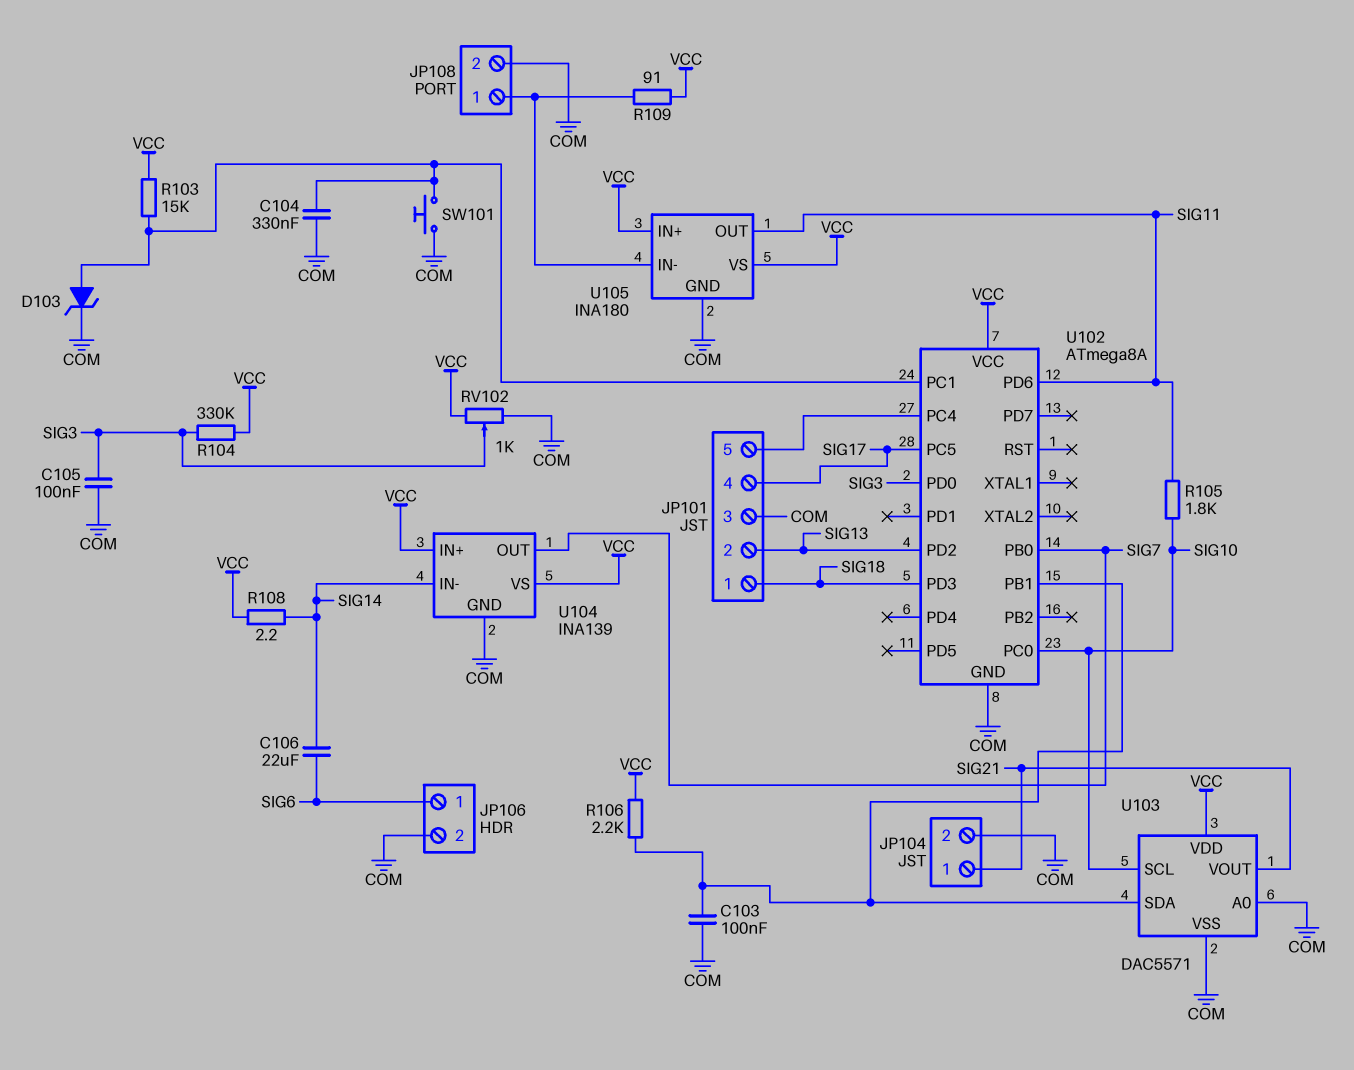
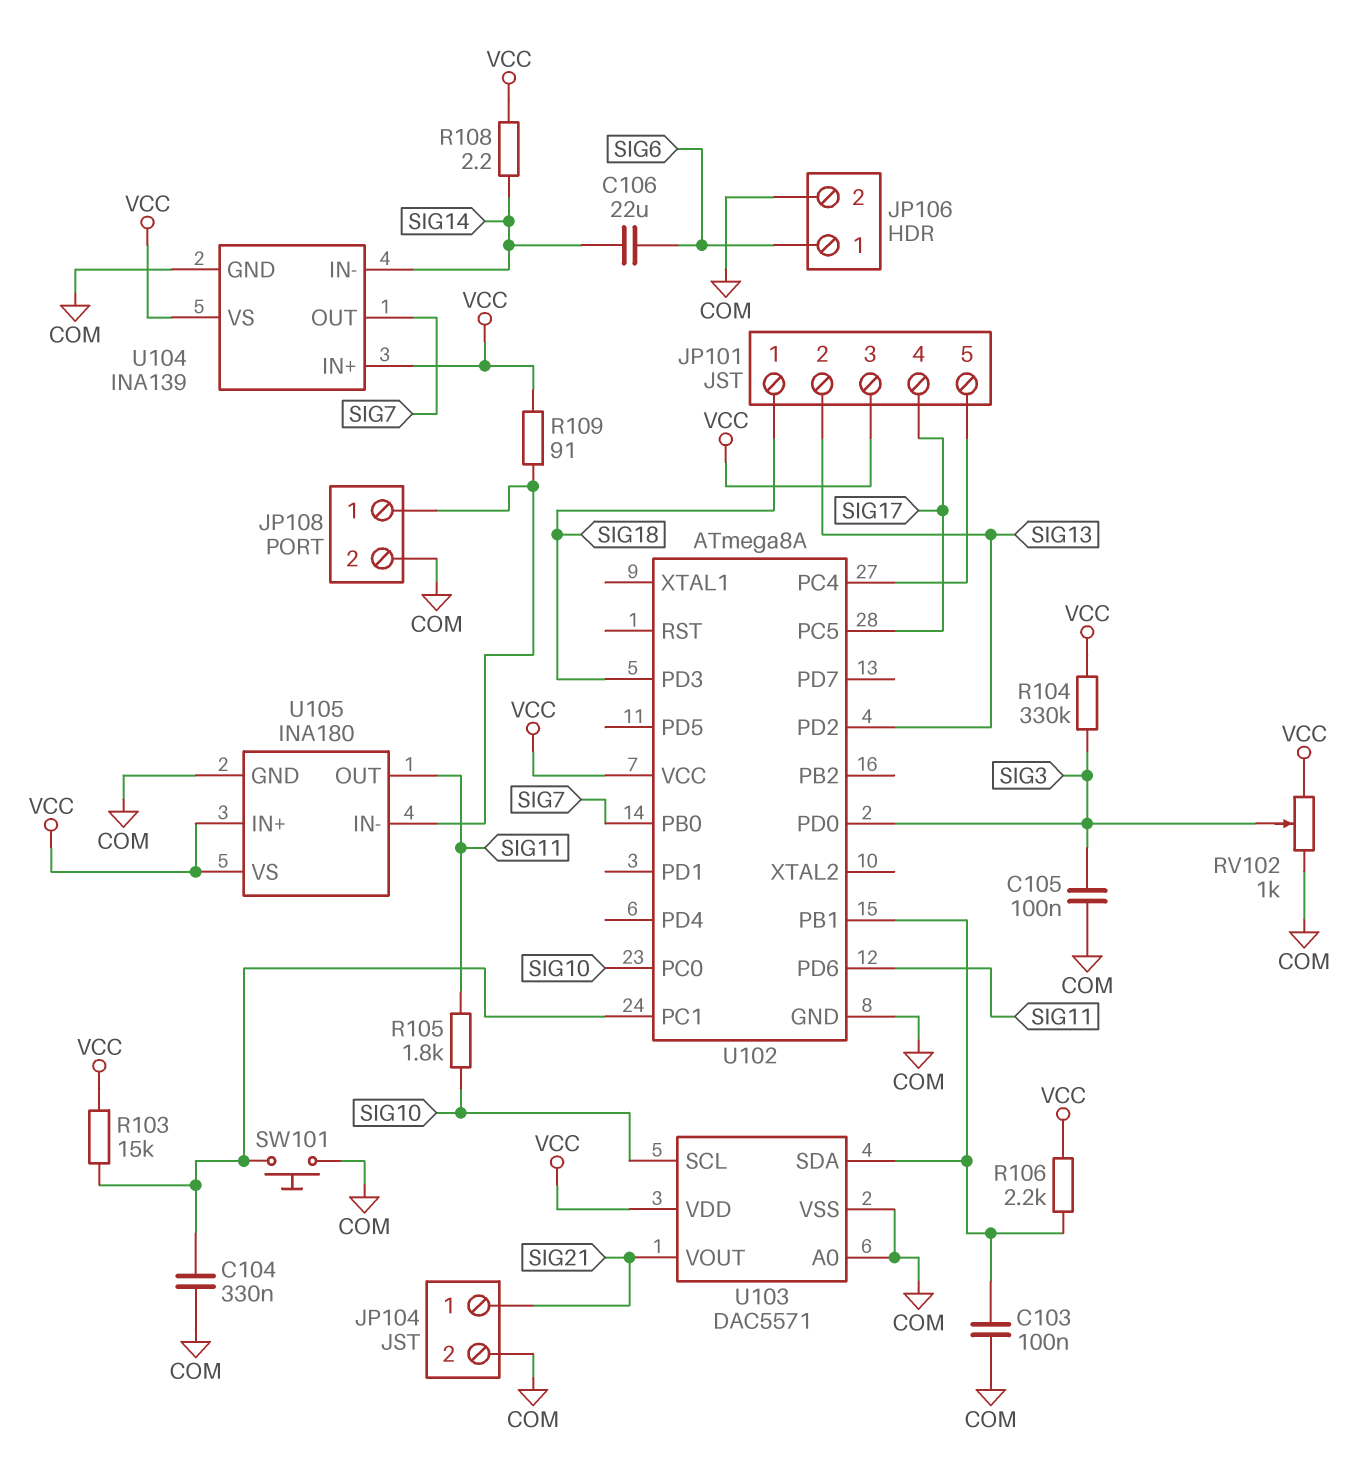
D103: zener (A U102/PC1, K COM) -> none
JP101 pin 3: COM -> VCC

